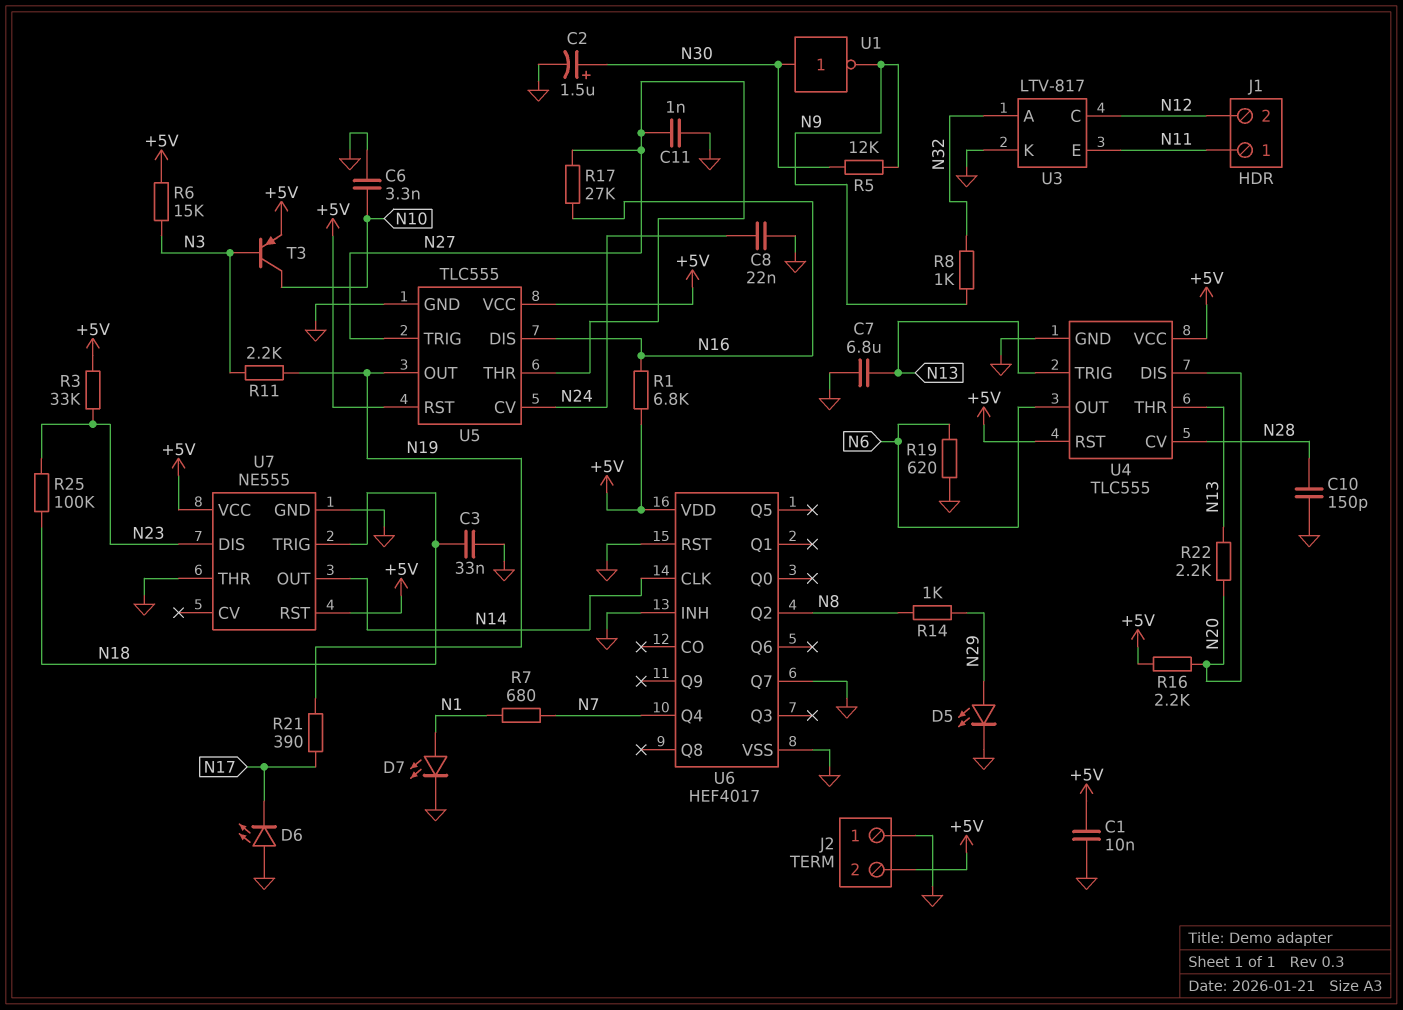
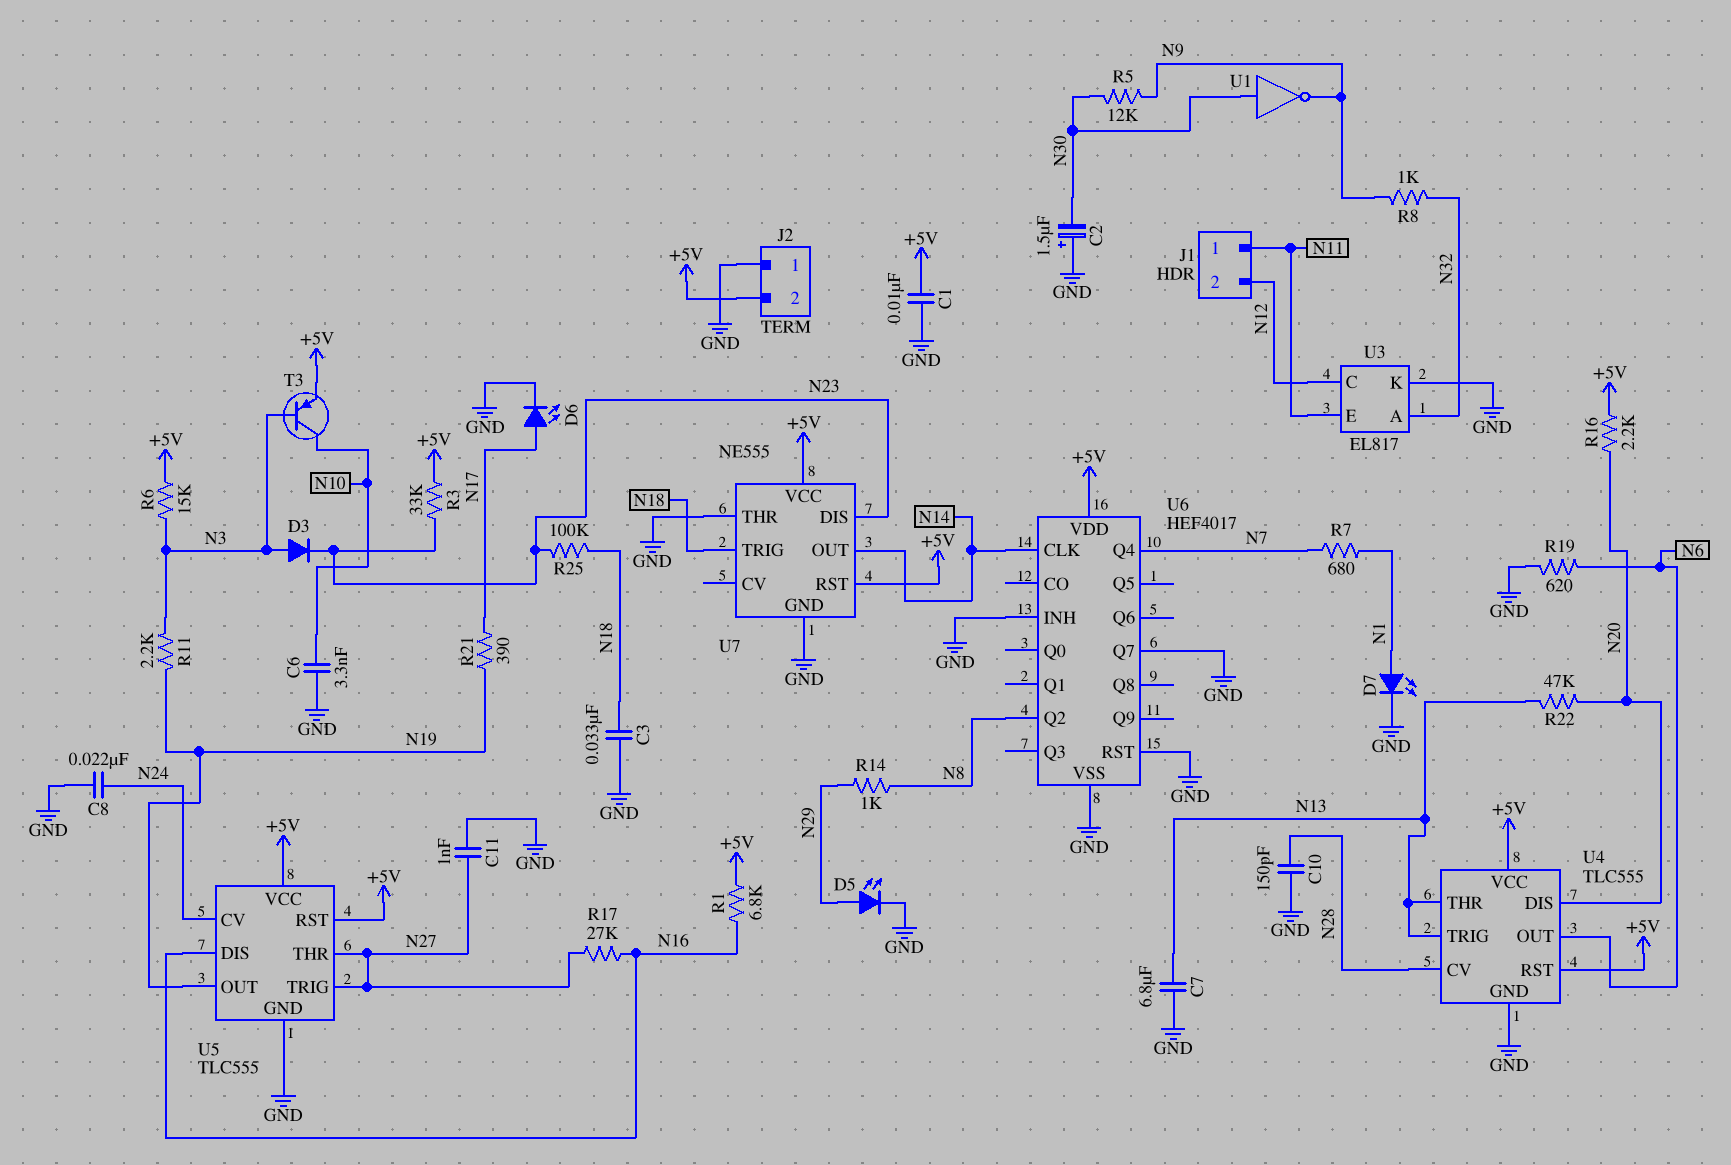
C2: 1.5uF (plus N30, minus GND) -> 1.5uF (plus GND, minus N30)
D3: none -> diode (A N3, K N23)
D6: LED (A GND, K N17) -> LED (A N17, K GND)
R22: 2.2k (N13, N20) -> 47k (N13, N20)
U3: LTV-817 -> EL817

